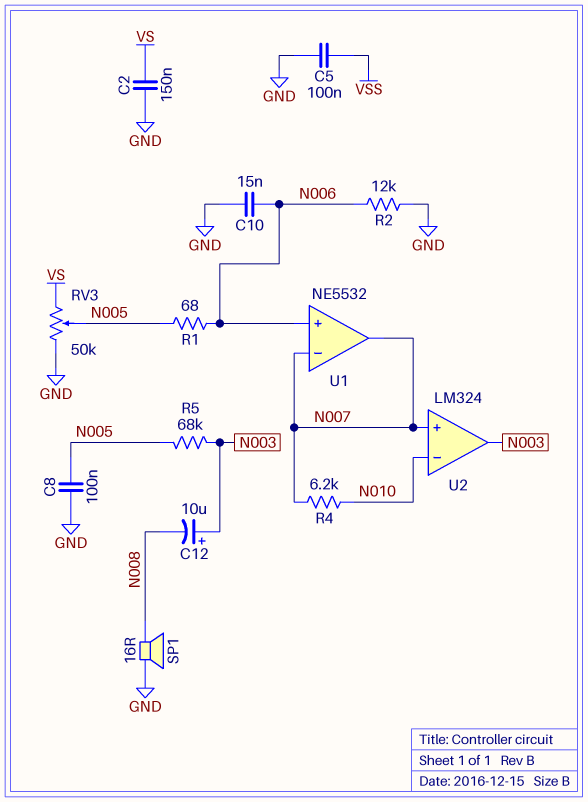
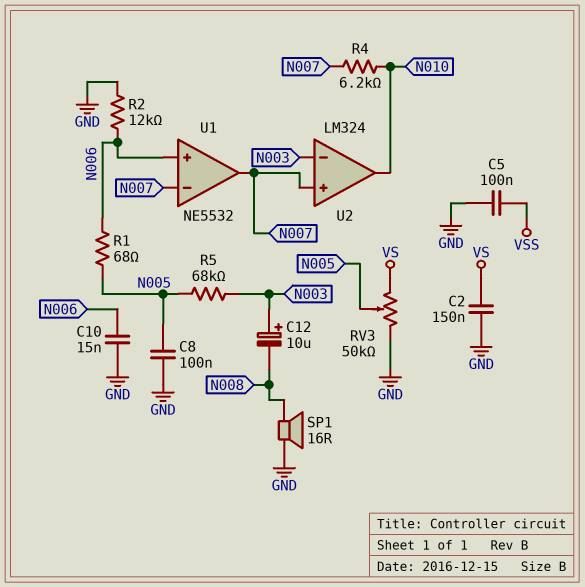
U2 pin in-: N010 -> N003
U2 pin out: N003 -> N010

